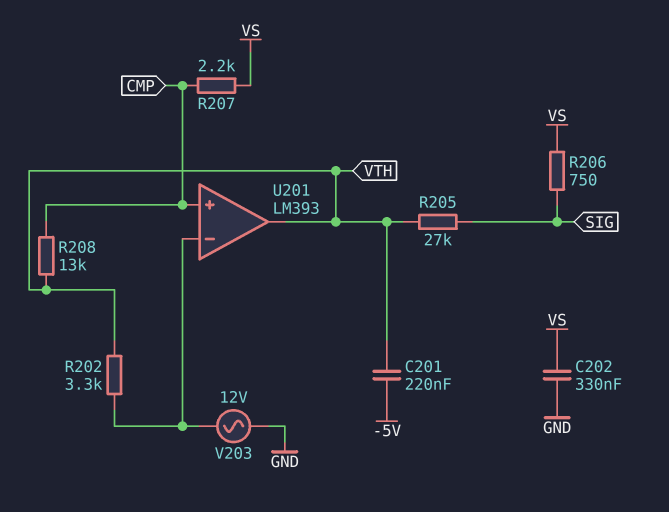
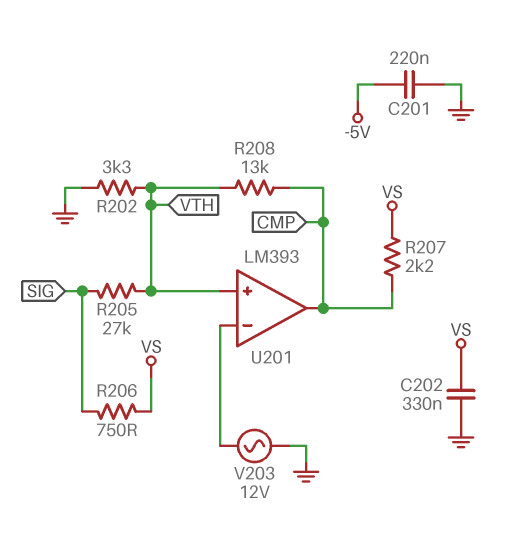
C201: 220nF (-5V, VTH) -> 220nF (-5V, GND)
R202: 3.3k (U201/in-, VTH) -> 3.3k (GND, VTH)
U201 pin in+: CMP -> VTH
U201 pin out: VTH -> CMP

